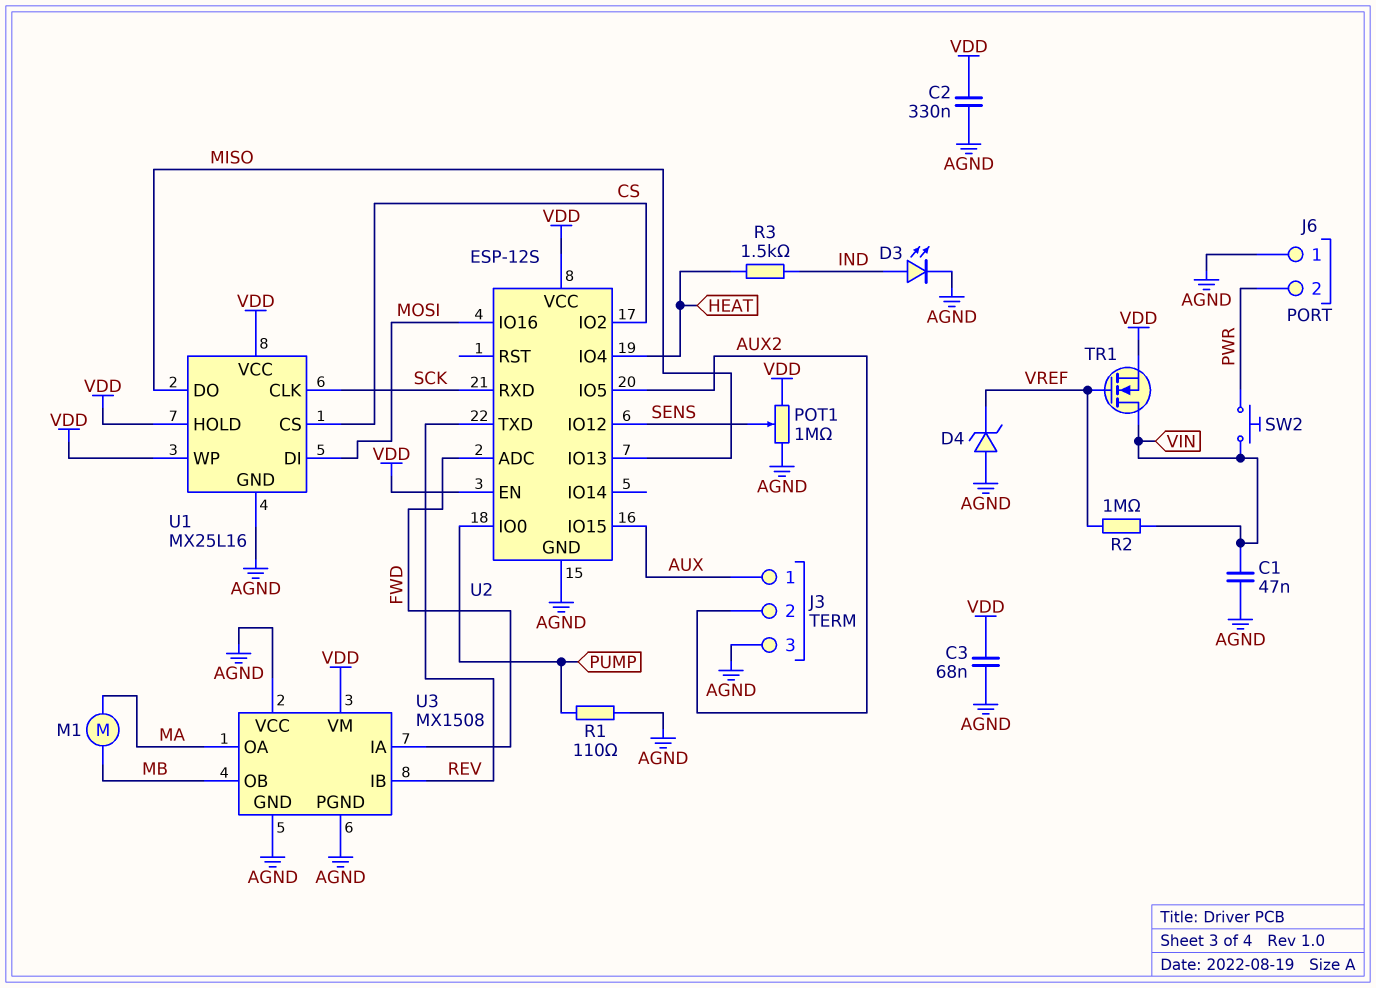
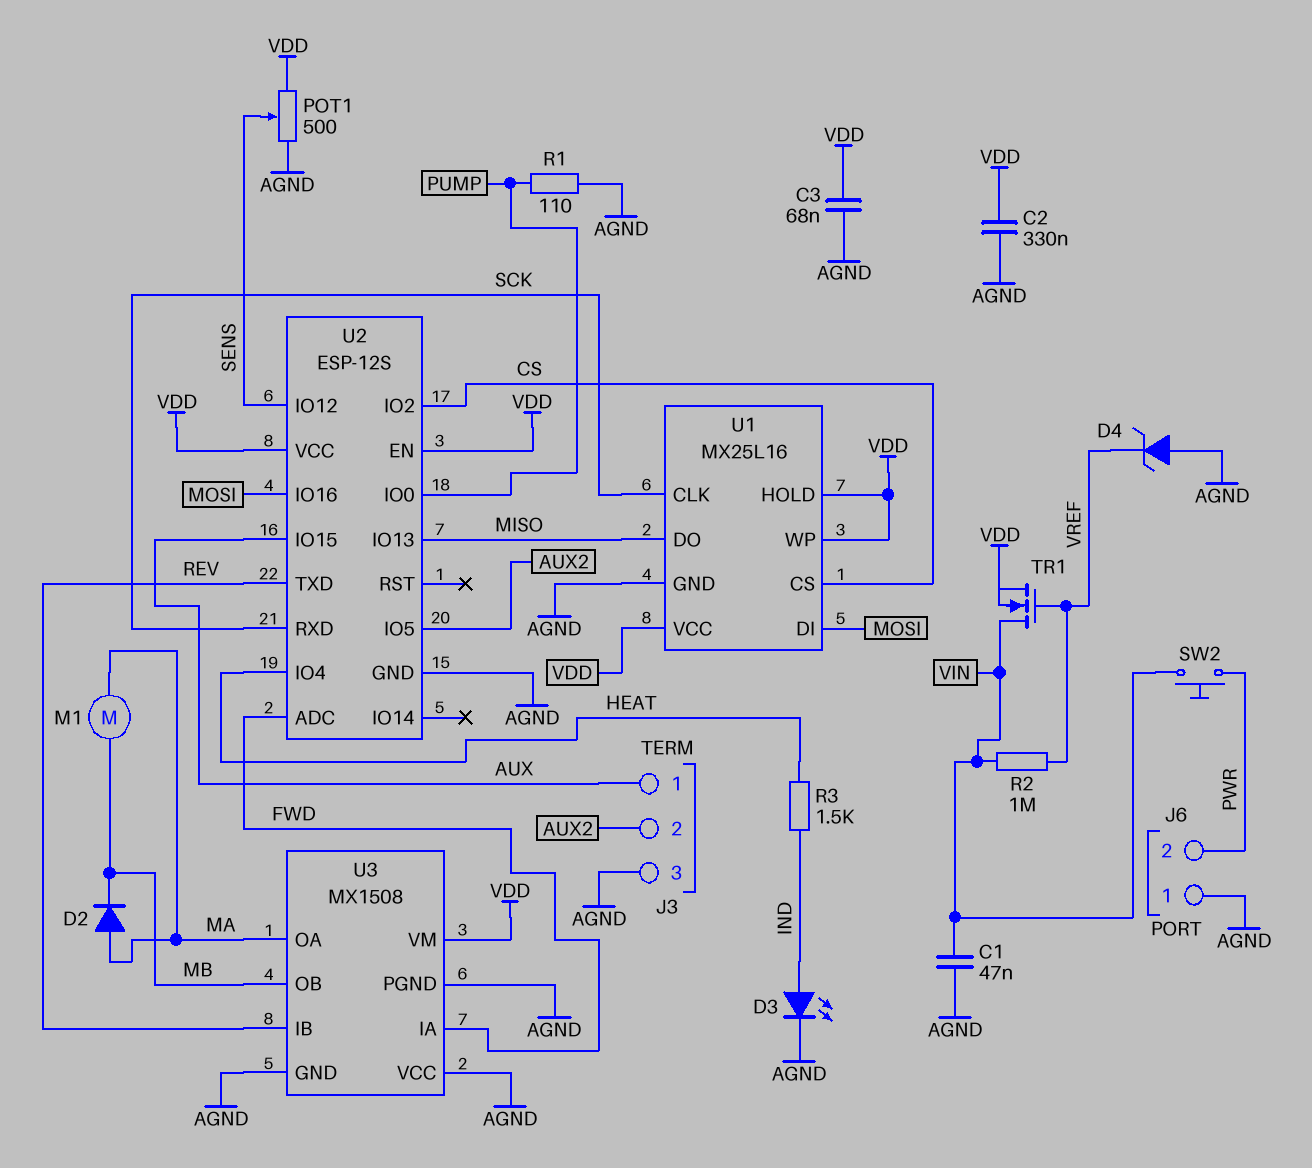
D2: none -> diode (A MA, K MB)
POT1: 1M (AGND, VDD, wiper SENS) -> 500 (AGND, VDD, wiper SENS)

